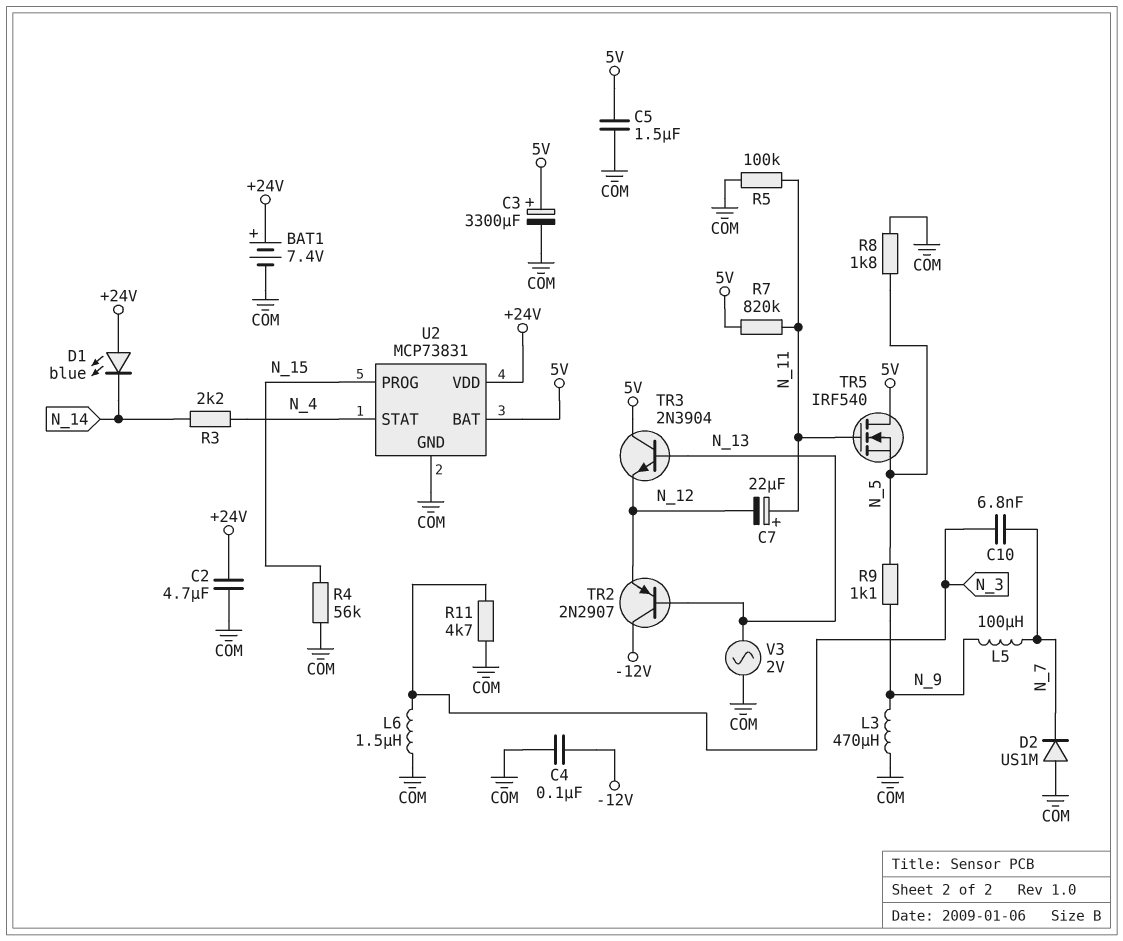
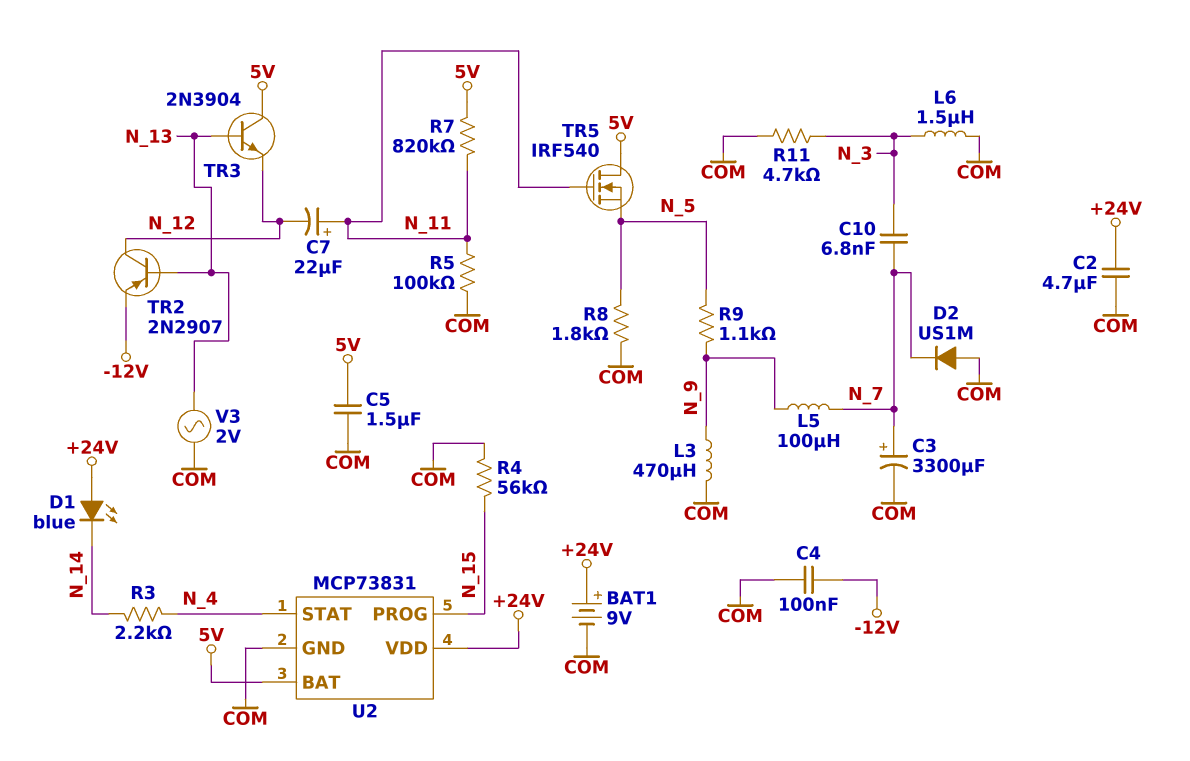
BAT1: 7.4V (plus +24V, minus COM) -> 9V (plus +24V, minus COM)
C3: 3300uF (plus 5V, minus COM) -> 3300uF (plus N_7, minus COM)
TR2: PNP 2N2907 (B N_13, C -12V, E N_12) -> PNP 2N2907 (B N_13, C N_12, E -12V)

